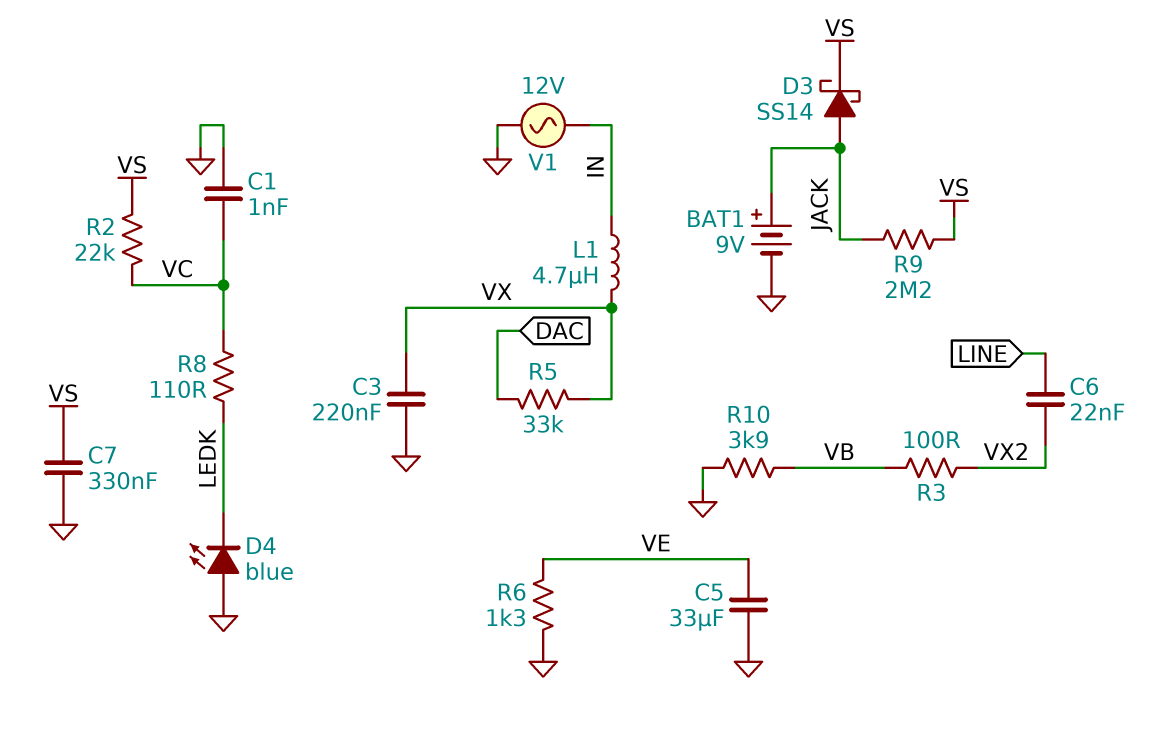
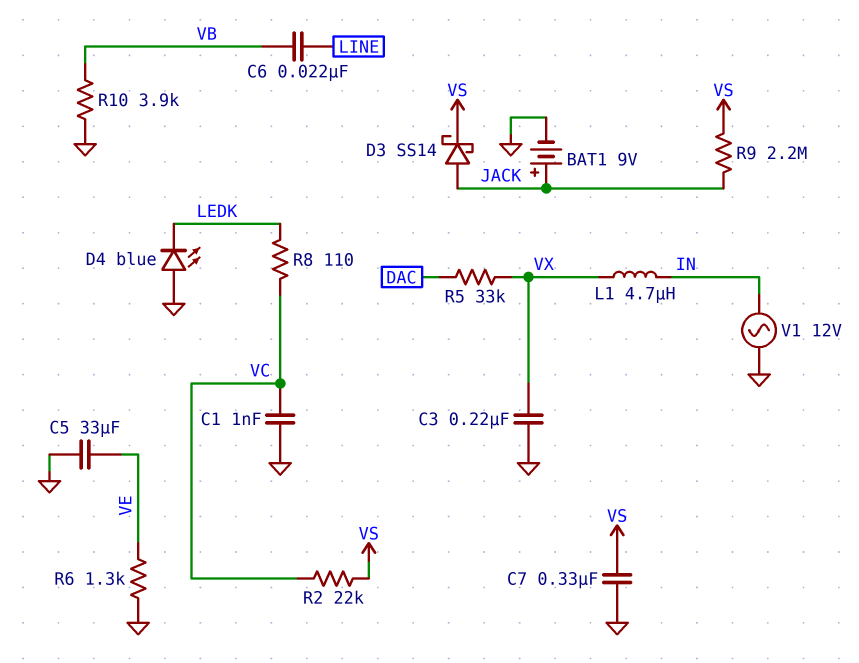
C6: 22nF (LINE, VX2) -> 22nF (LINE, VB)
R3: 100 (VB, VX2) -> none

